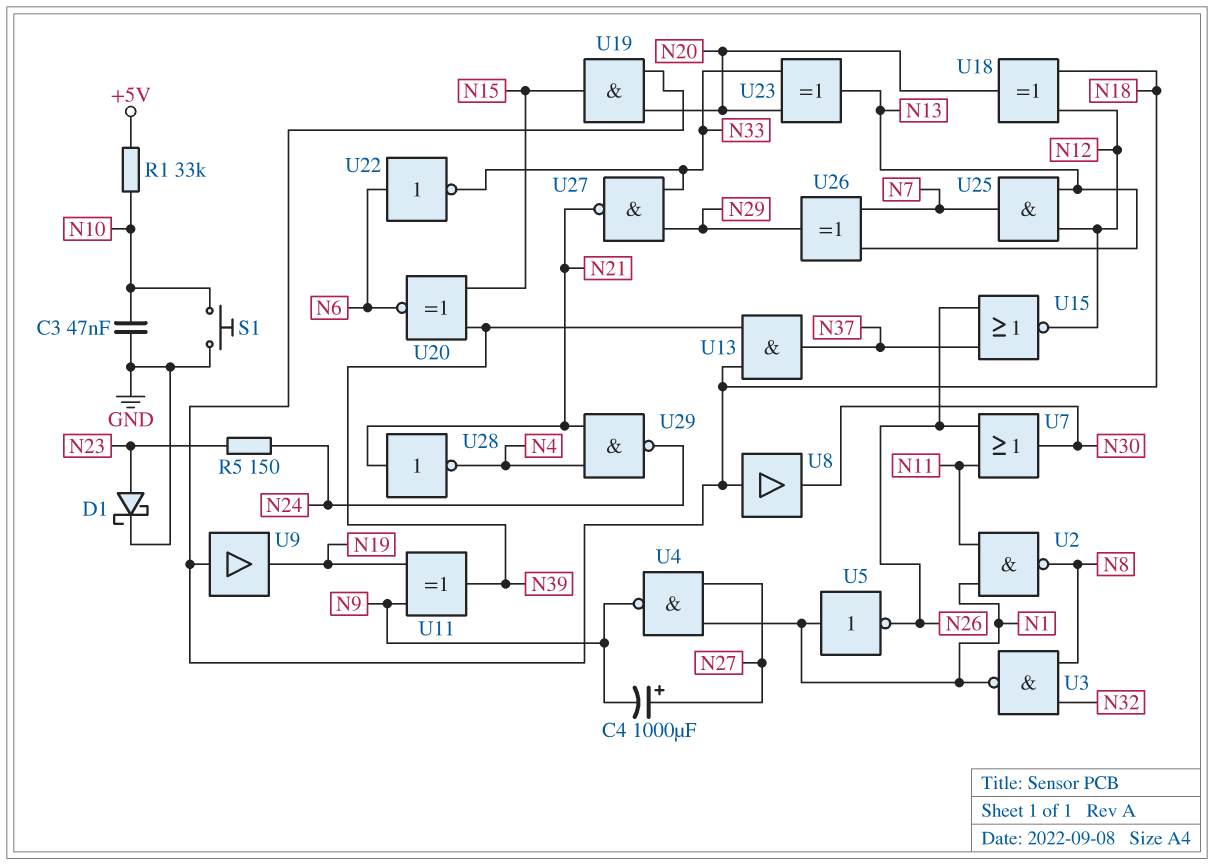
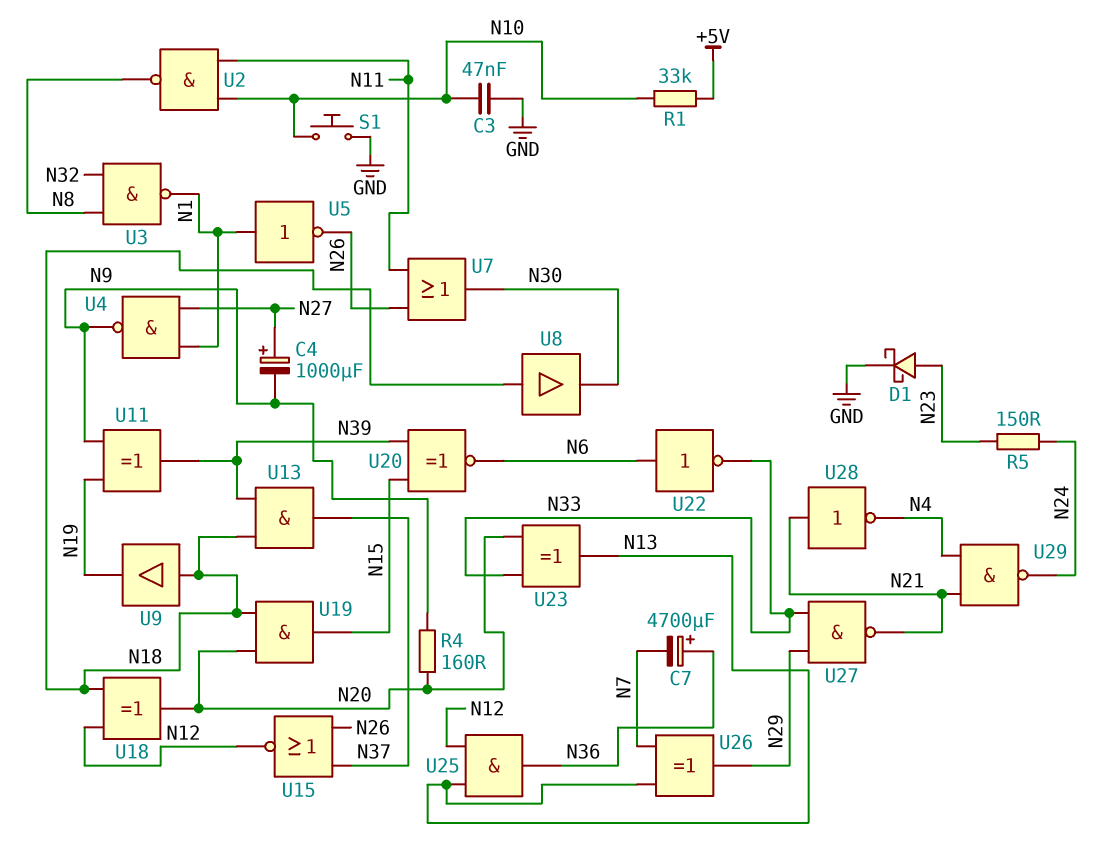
C7: none -> 4700uF (plus N36, minus N7)
R4: none -> 160 (N9, N20)
U2: NAND (in N1, in N11, out N8) -> NAND (in N10, in N11, out N8)
U25: AND (in N12, in N13, out N7) -> AND (in N12, in N13, out N36)

